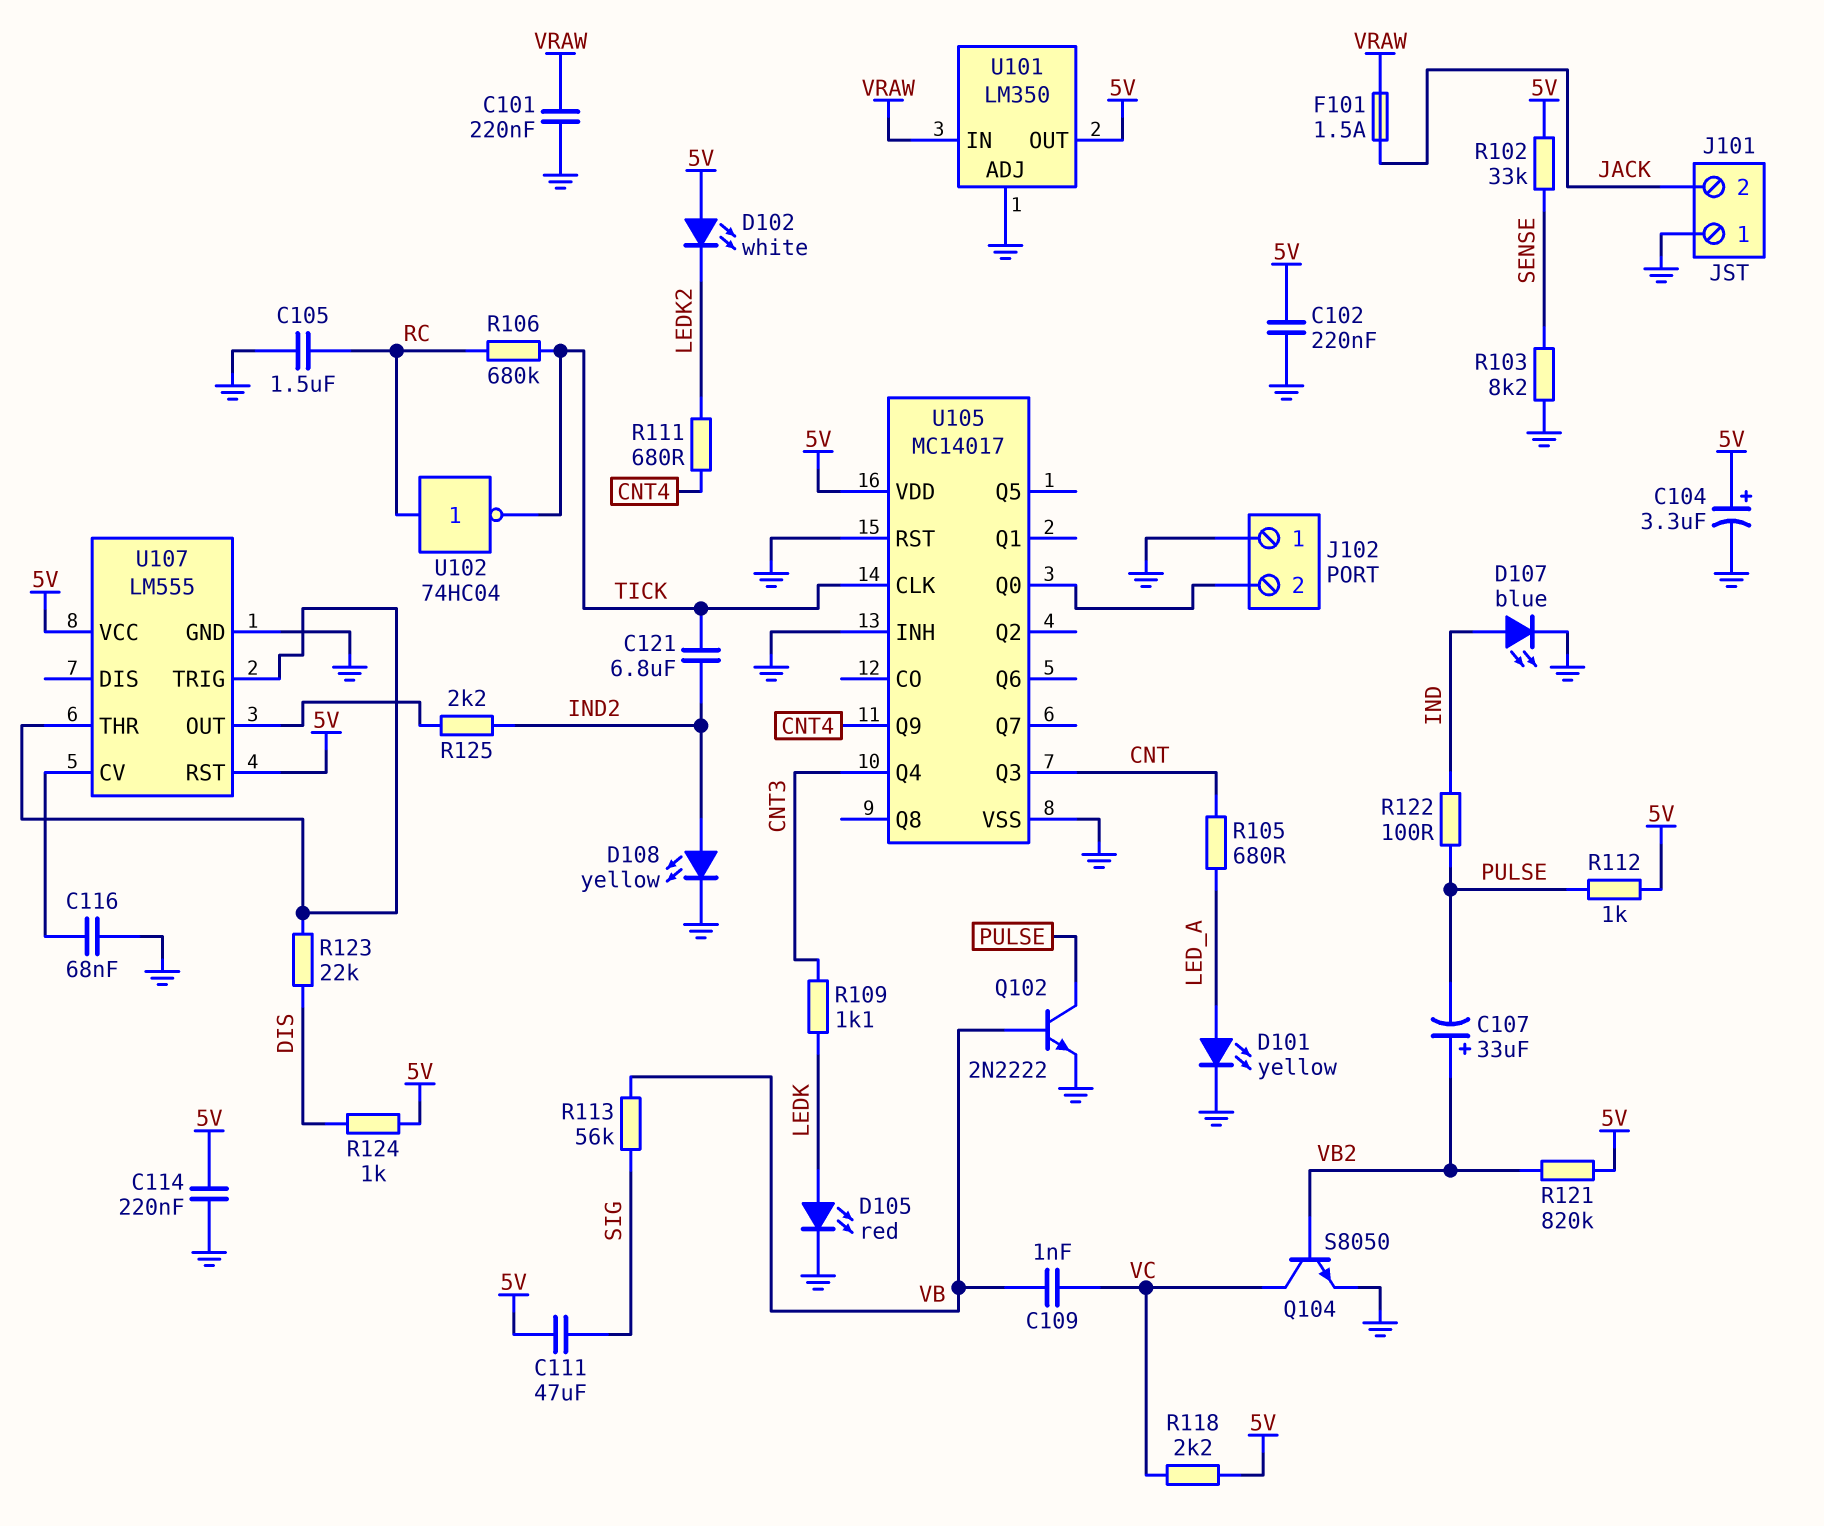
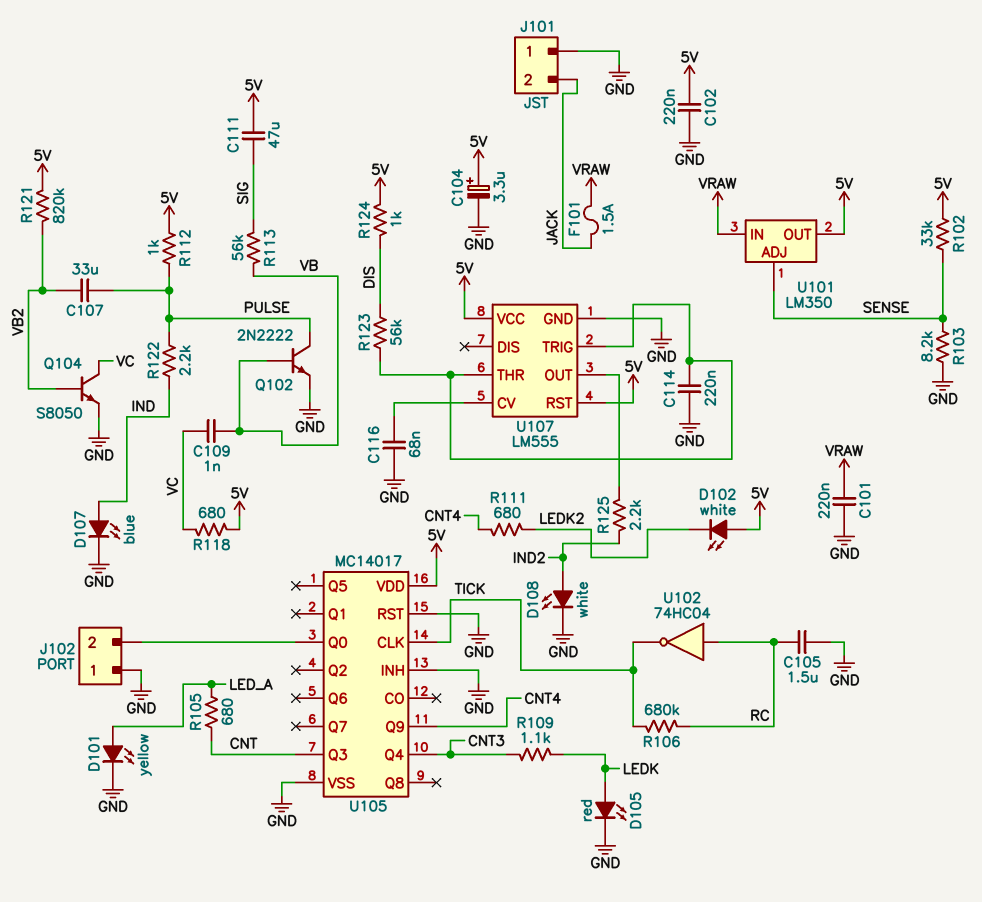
C107: 33uF (plus VB2, minus PULSE) -> 33uF (PULSE, VB2)
C114: 220nF (5V, GND) -> 220nF (GND, U107/THR)
C121: 6.8uF (IND2, TICK) -> none
D108: LED yellow (A IND2, K GND) -> LED white (A IND2, K GND)
R118: 2.2k (5V, VC) -> 680 (5V, VC)
R122: 100 (IND, PULSE) -> 2.2k (IND, PULSE)
R123: 22k (DIS, U107/THR) -> 56k (DIS, U107/THR)
U101 pin ADJ: GND -> SENSE

